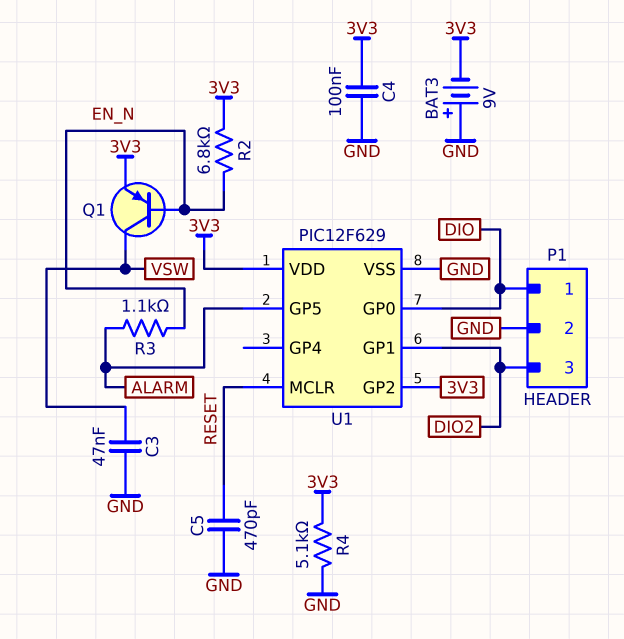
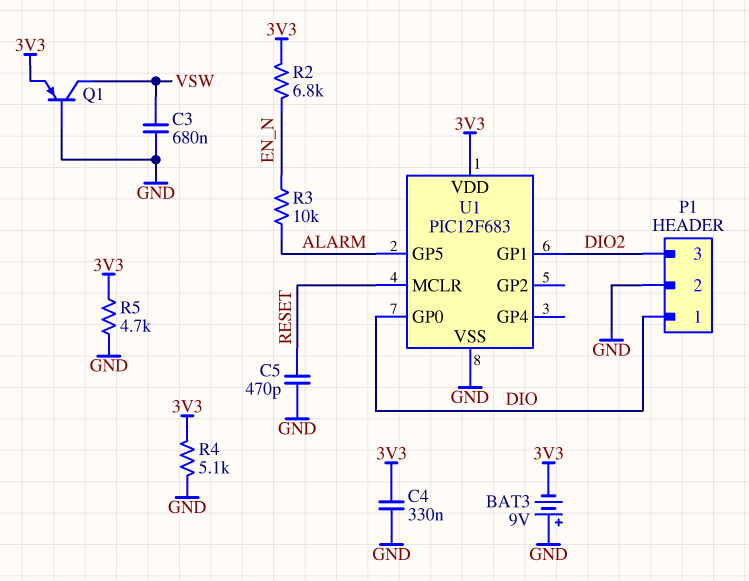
C3: 47nF (GND, VSW) -> 680nF (GND, VSW)
C4: 100nF (3V3, GND) -> 330nF (3V3, GND)
Q1: PNP (B EN_N, C VSW, E 3V3) -> PNP (B GND, C VSW, E 3V3)
R3: 1.1k (ALARM, EN_N) -> 10k (ALARM, EN_N)
R5: none -> 4.7k (3V3, GND)
U1: PIC12F629 -> PIC12F683
U1 pin GP2: 3V3 -> none

